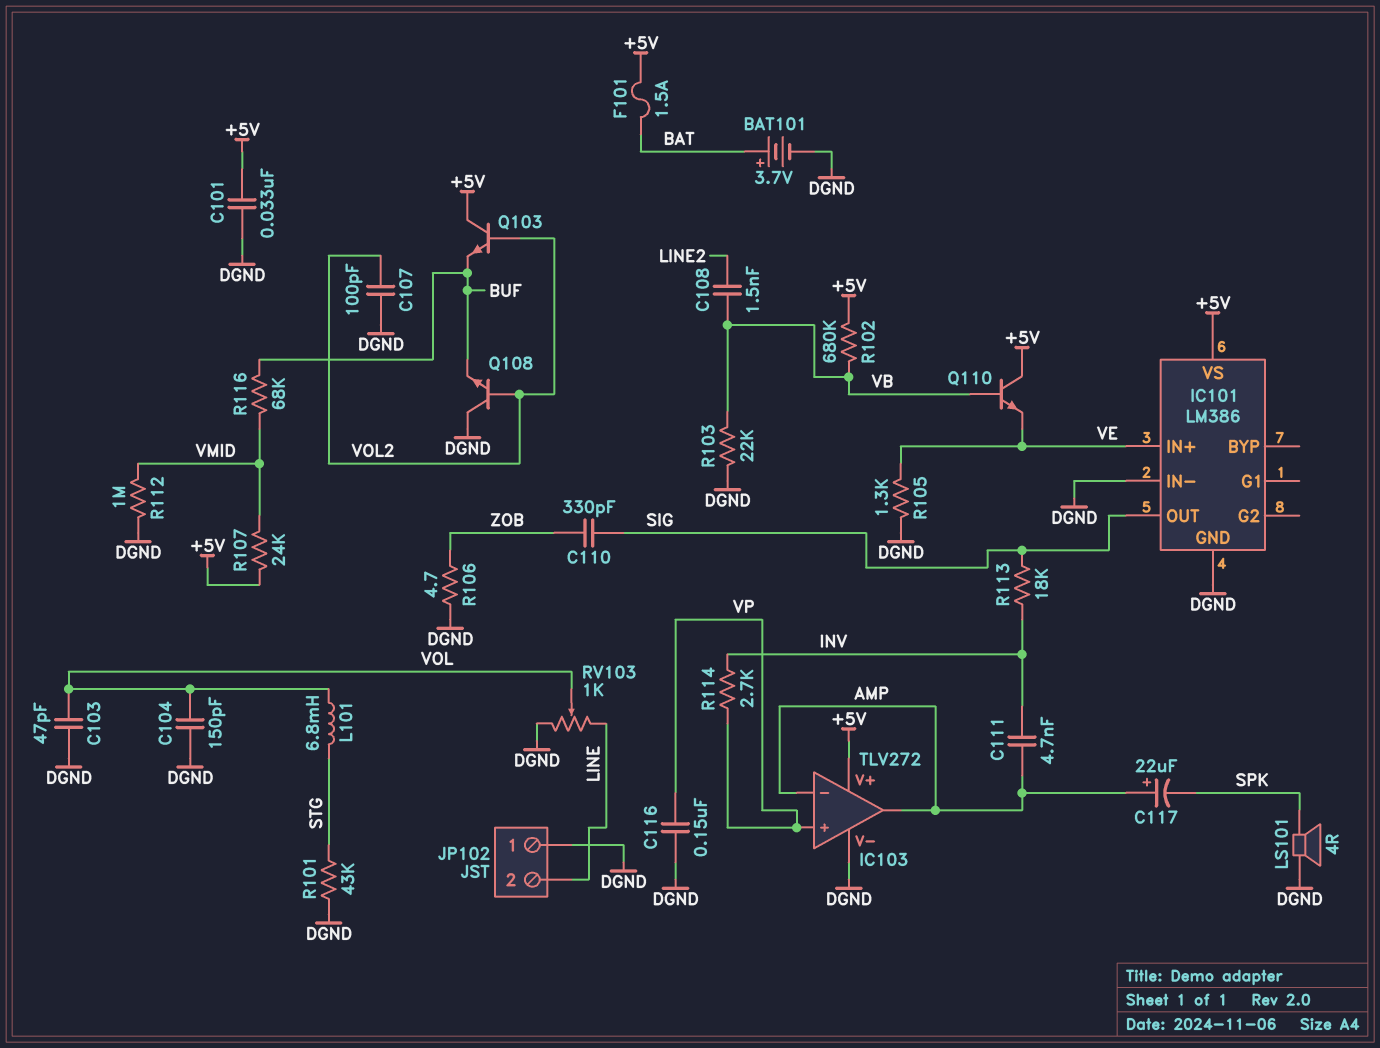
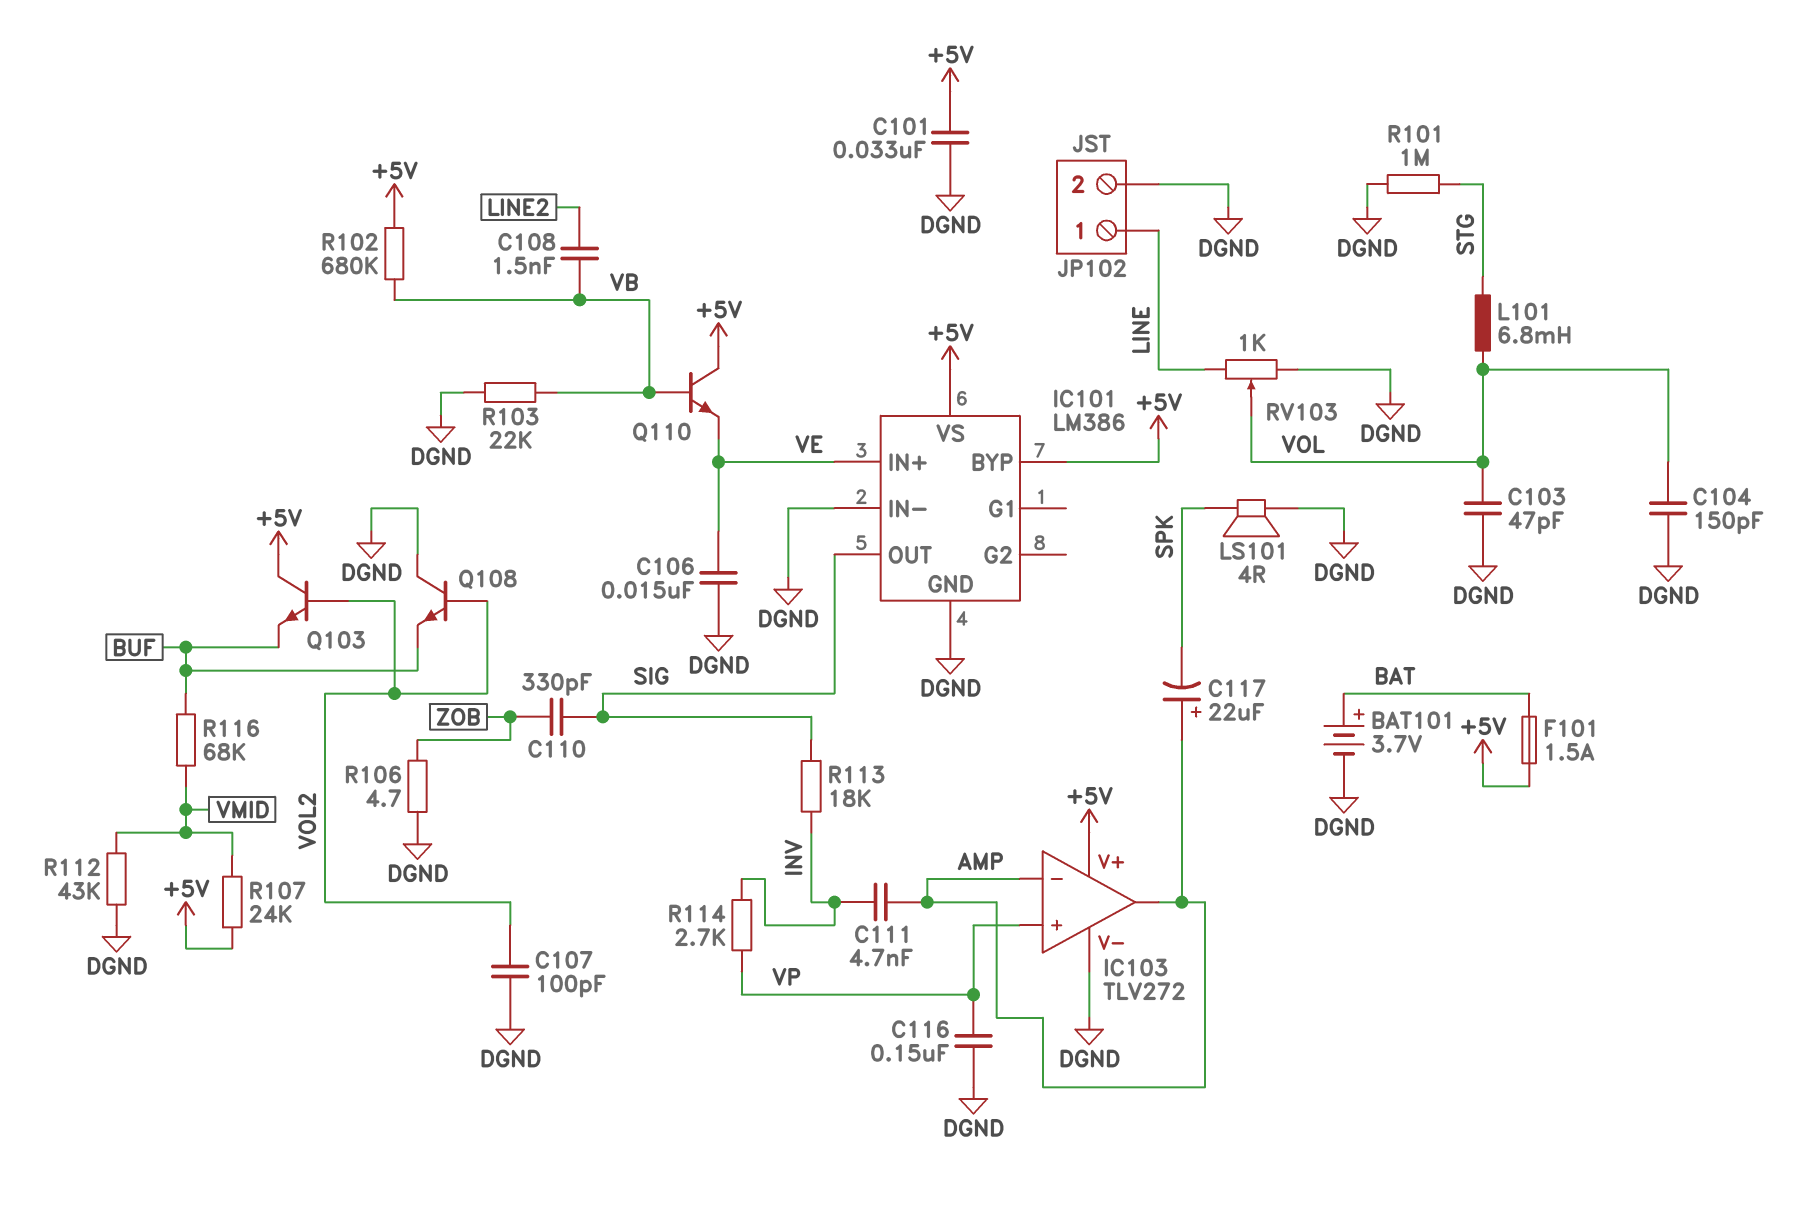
C106: none -> 15nF (DGND, VE)
IC101 pin BYP: none -> +5V
JP102 pin 1: DGND -> LINE
JP102 pin 2: LINE -> DGND
R101: 43k (DGND, STG) -> 1M (DGND, STG)
R105: 1.3k (DGND, VE) -> none
R112: 1M (DGND, VMID) -> 43k (DGND, VMID)

